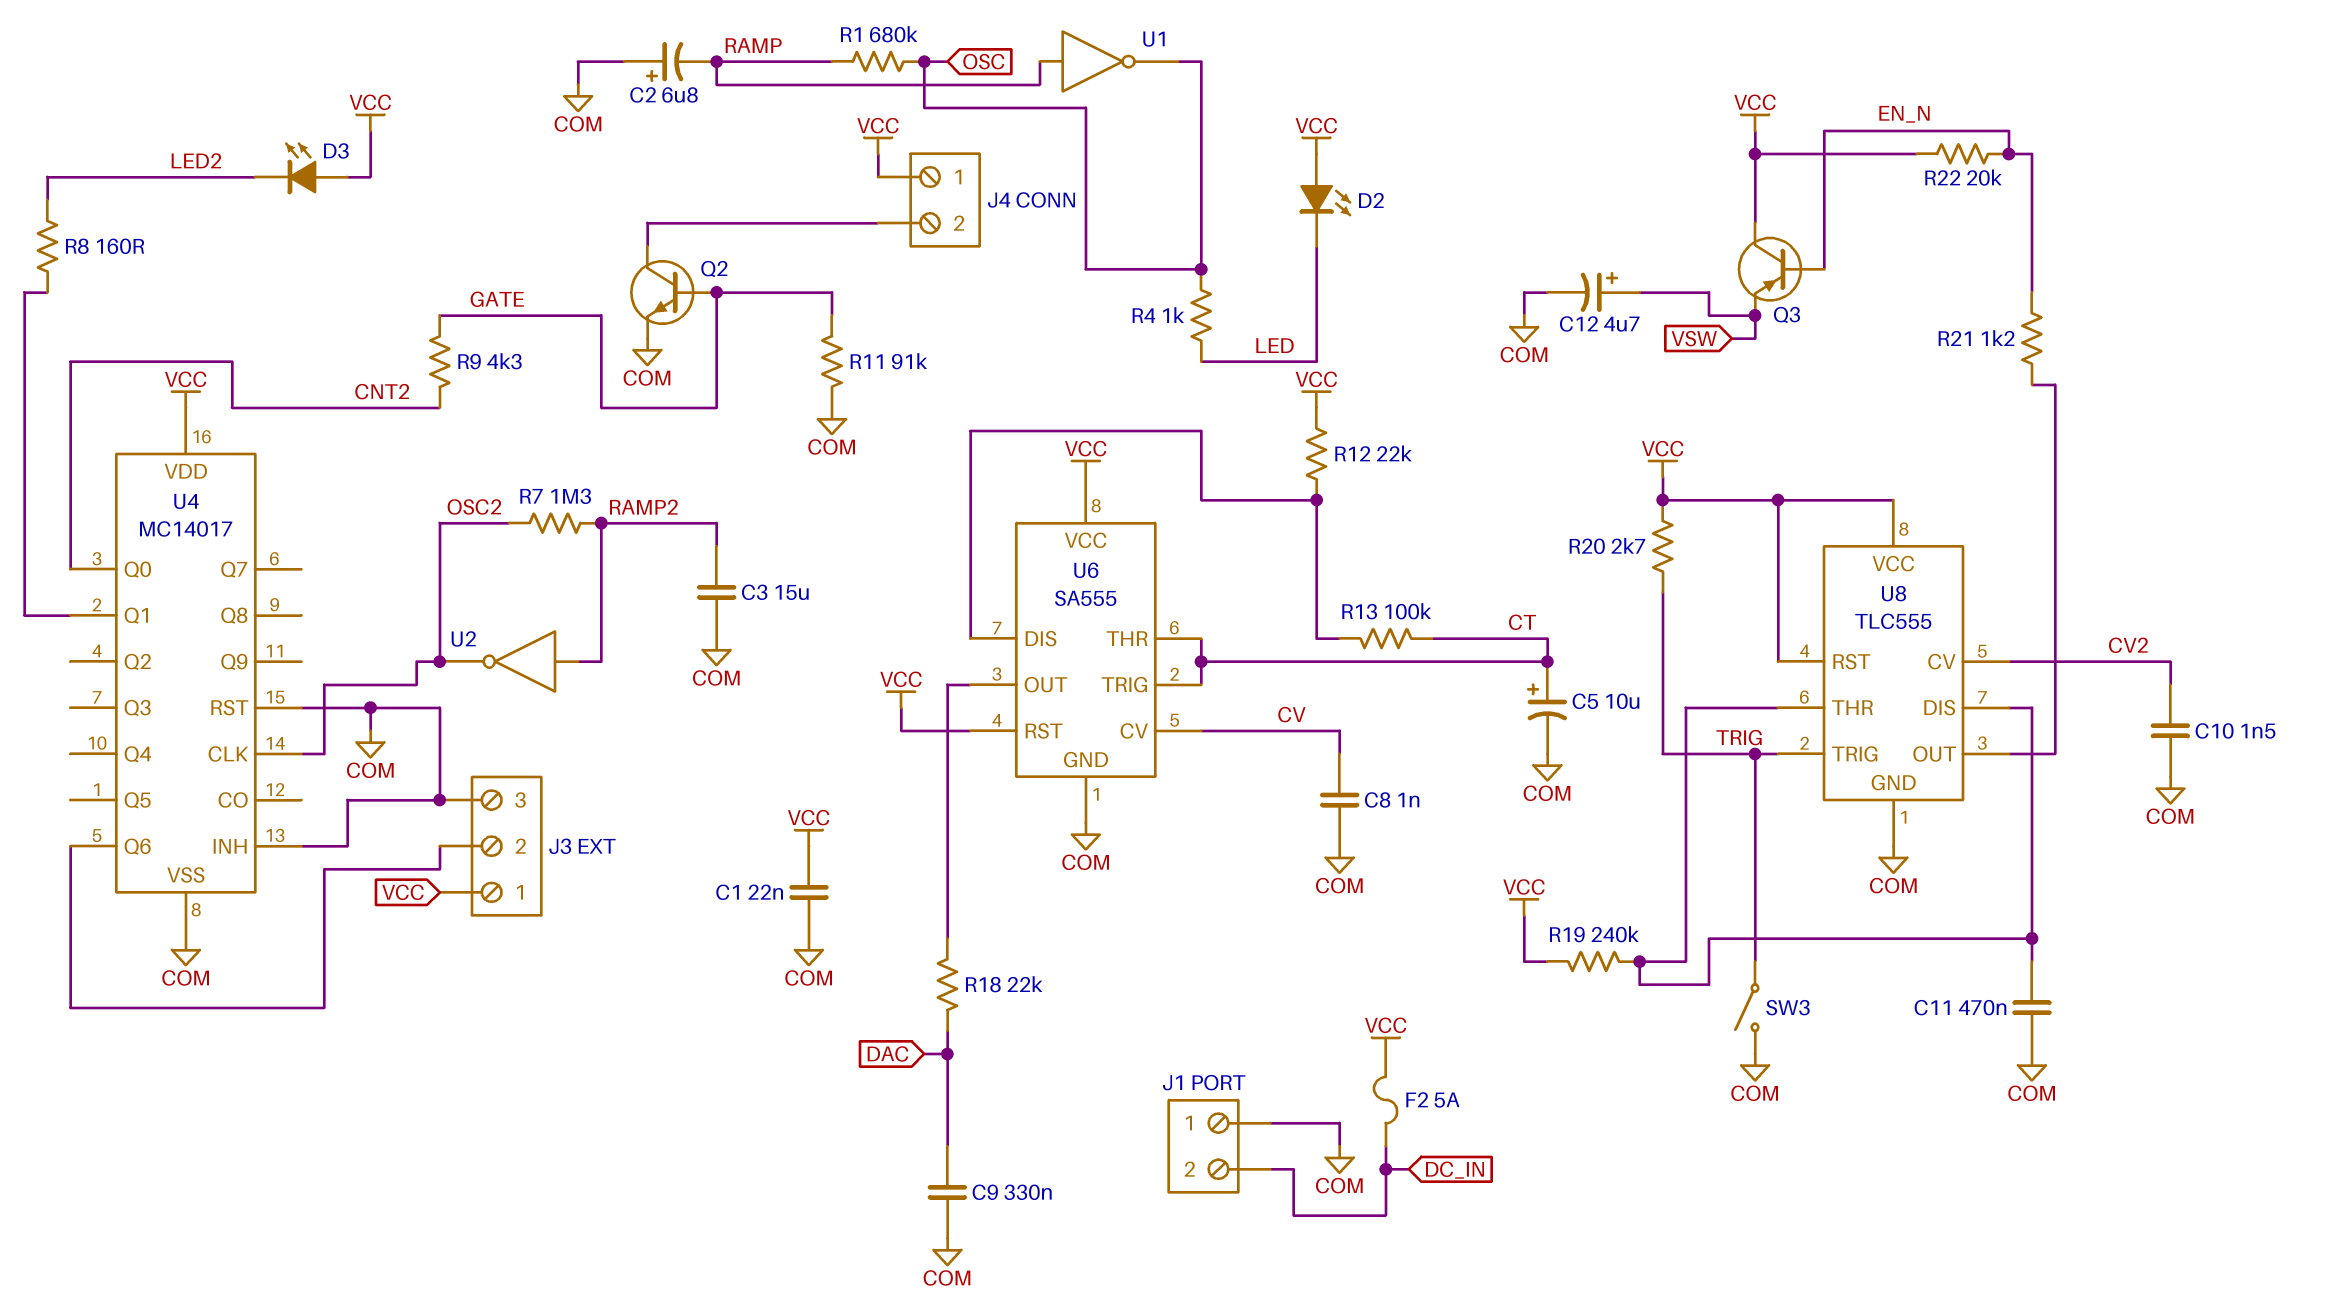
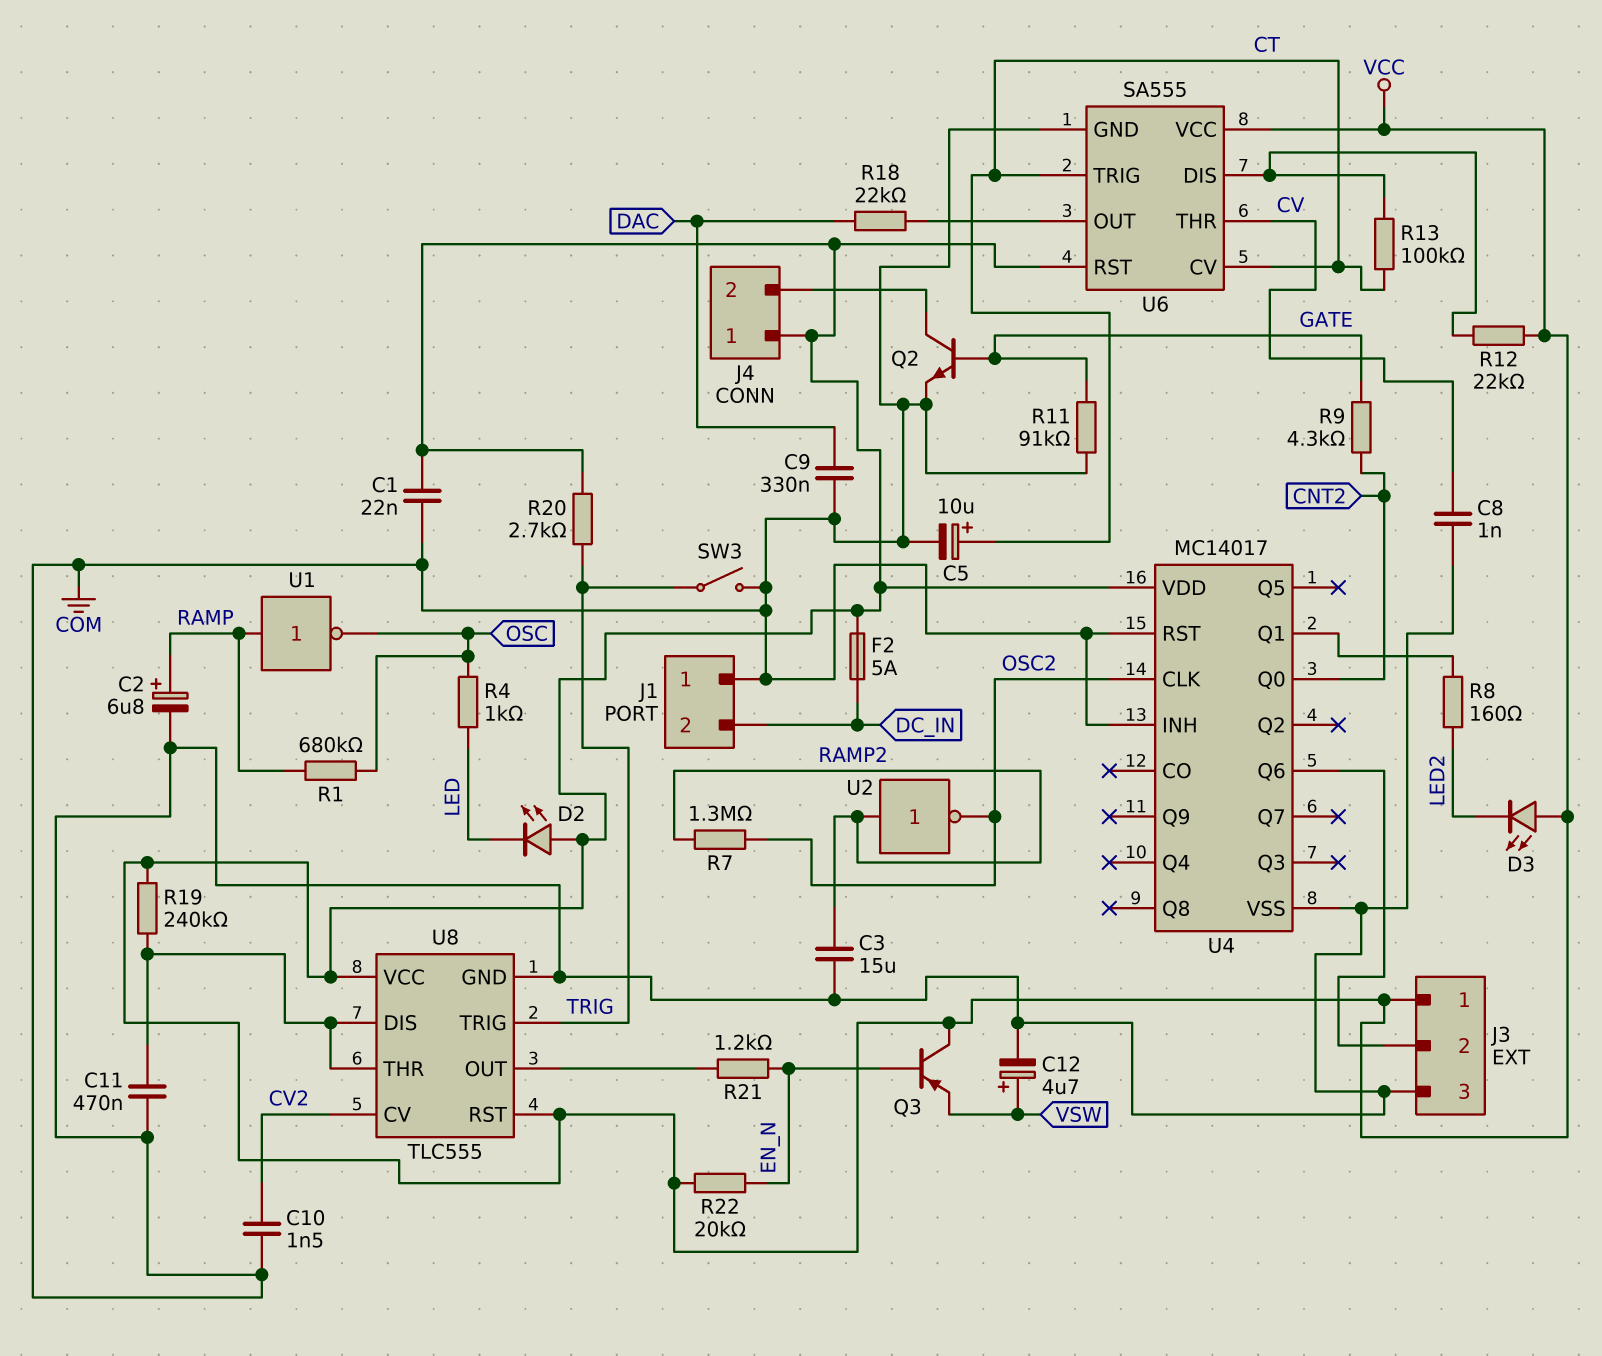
C2: 6.8uF (plus COM, minus RAMP) -> 6.8uF (plus RAMP, minus COM)
U6 pin CV: CV -> CT
U6 pin THR: CT -> CV

